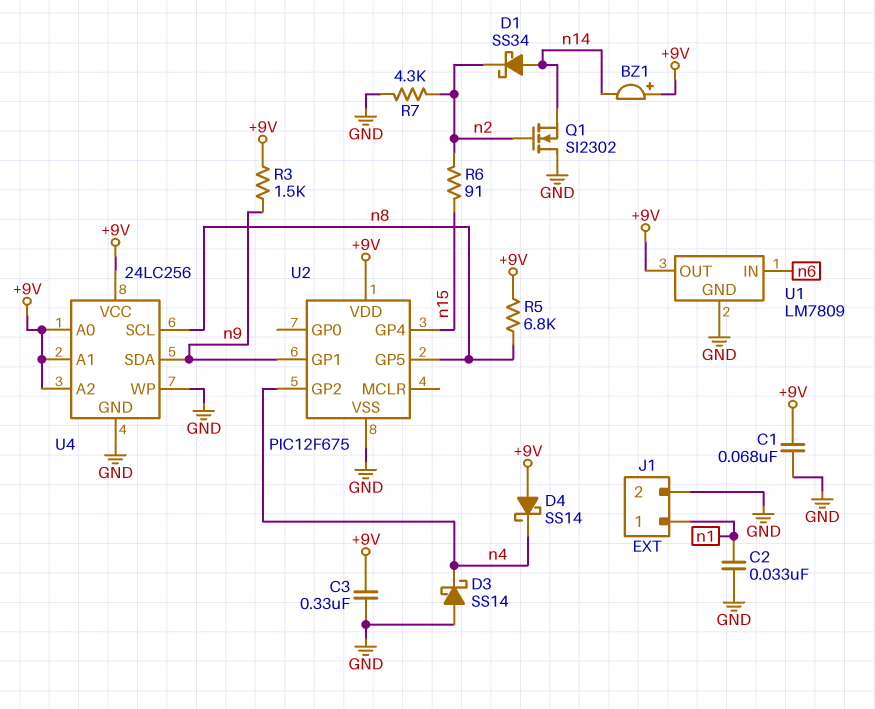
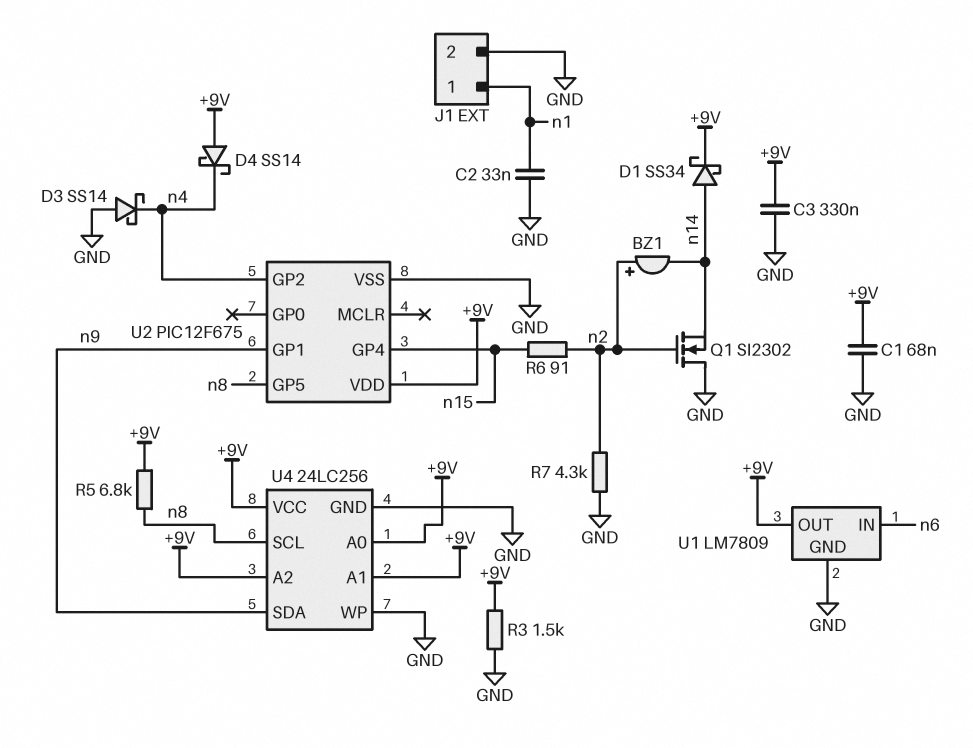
BZ1: buzzer (plus +9V, minus n14) -> buzzer (plus n2, minus n14)
D1: schottky SS34 (A n14, K n2) -> schottky SS34 (A n14, K +9V)
R3: 1.5k (+9V, n9) -> 1.5k (+9V, GND)

